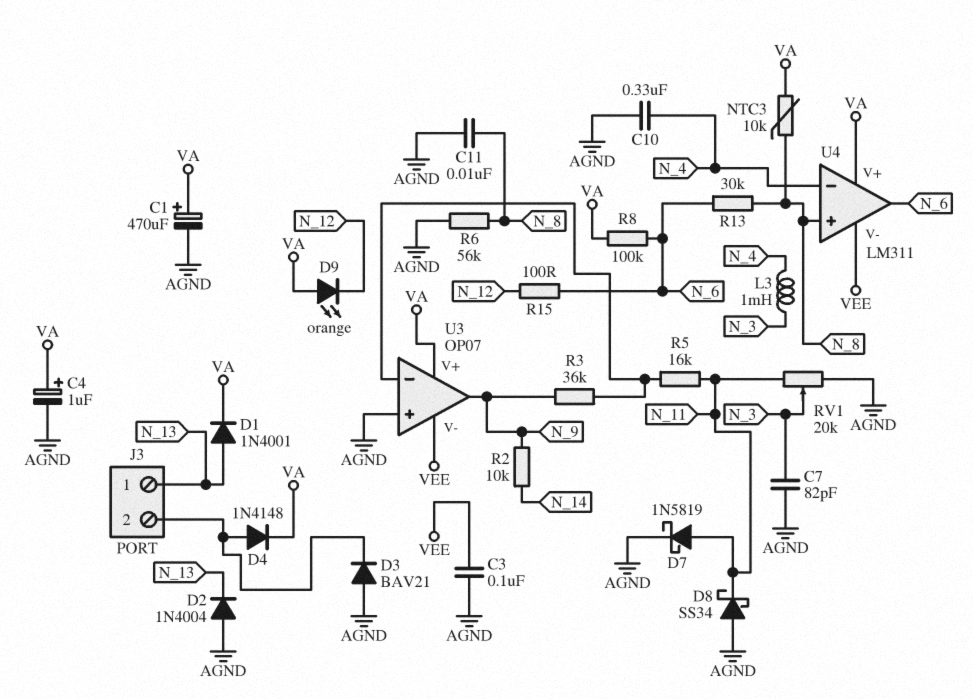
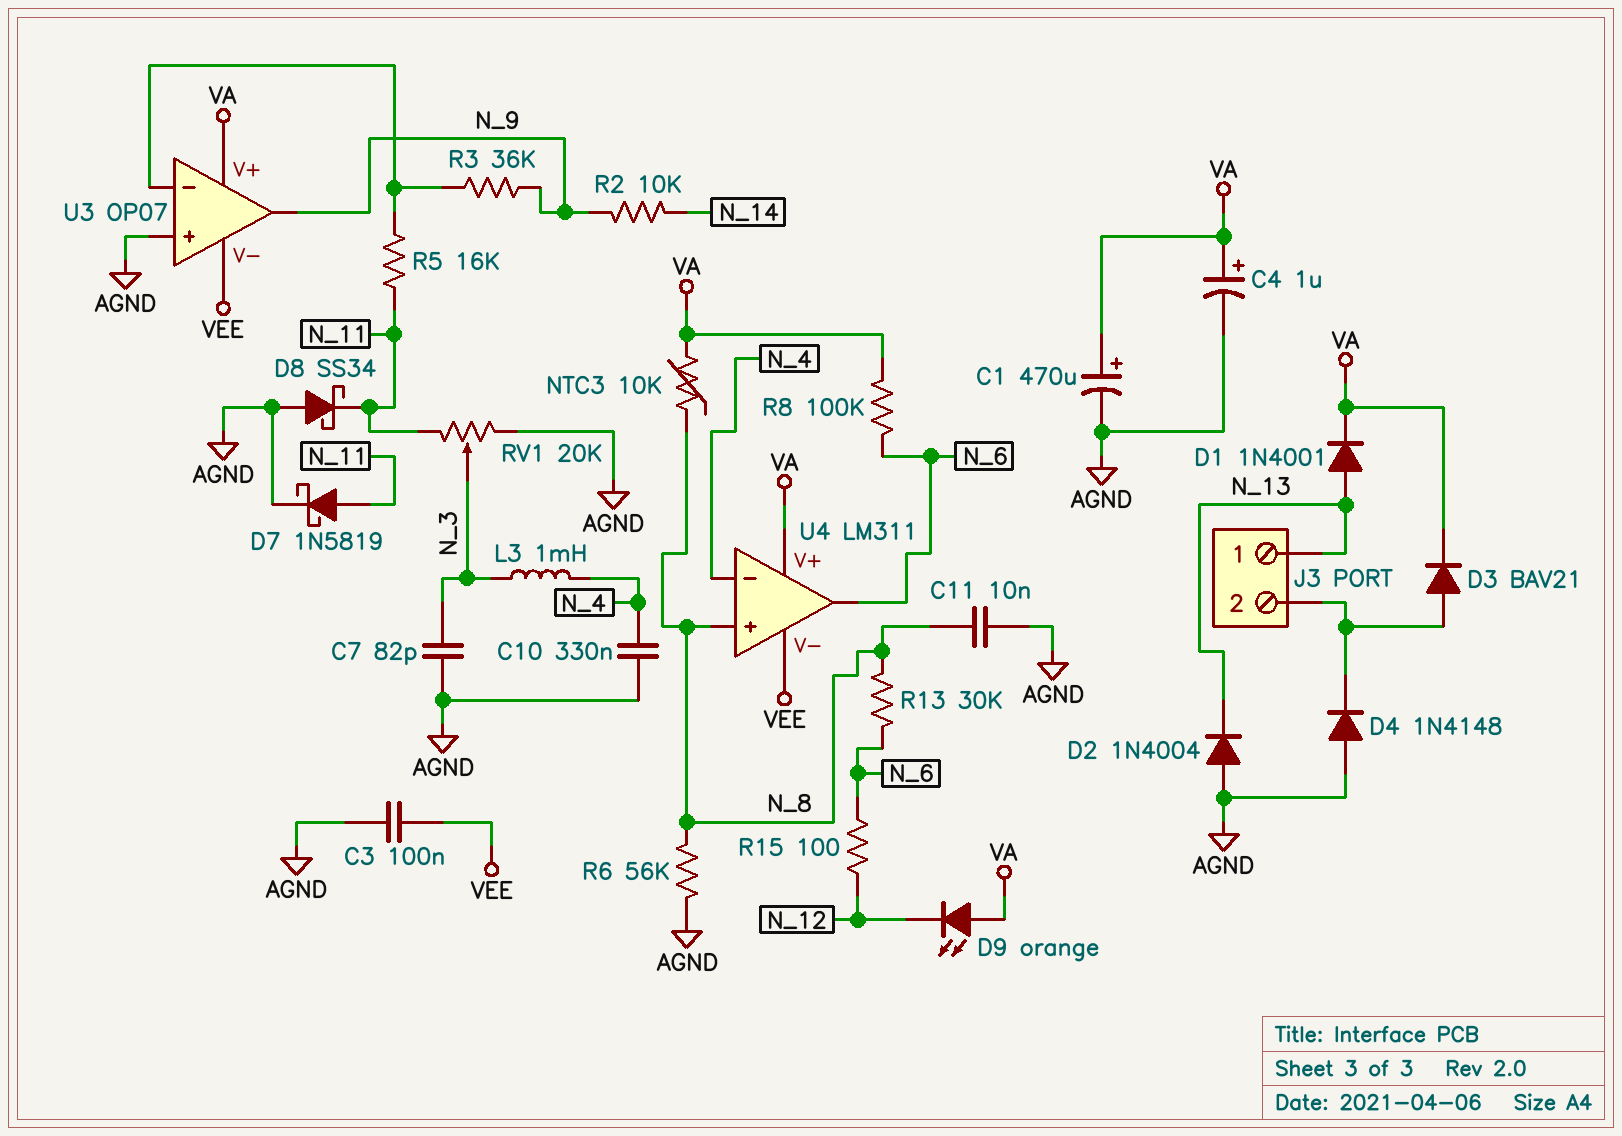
D3: diode BAV21 (A AGND, K J3/2) -> diode BAV21 (A J3/2, K VA)
D4: diode 1N4148 (A J3/2, K VA) -> diode 1N4148 (A AGND, K J3/2)

